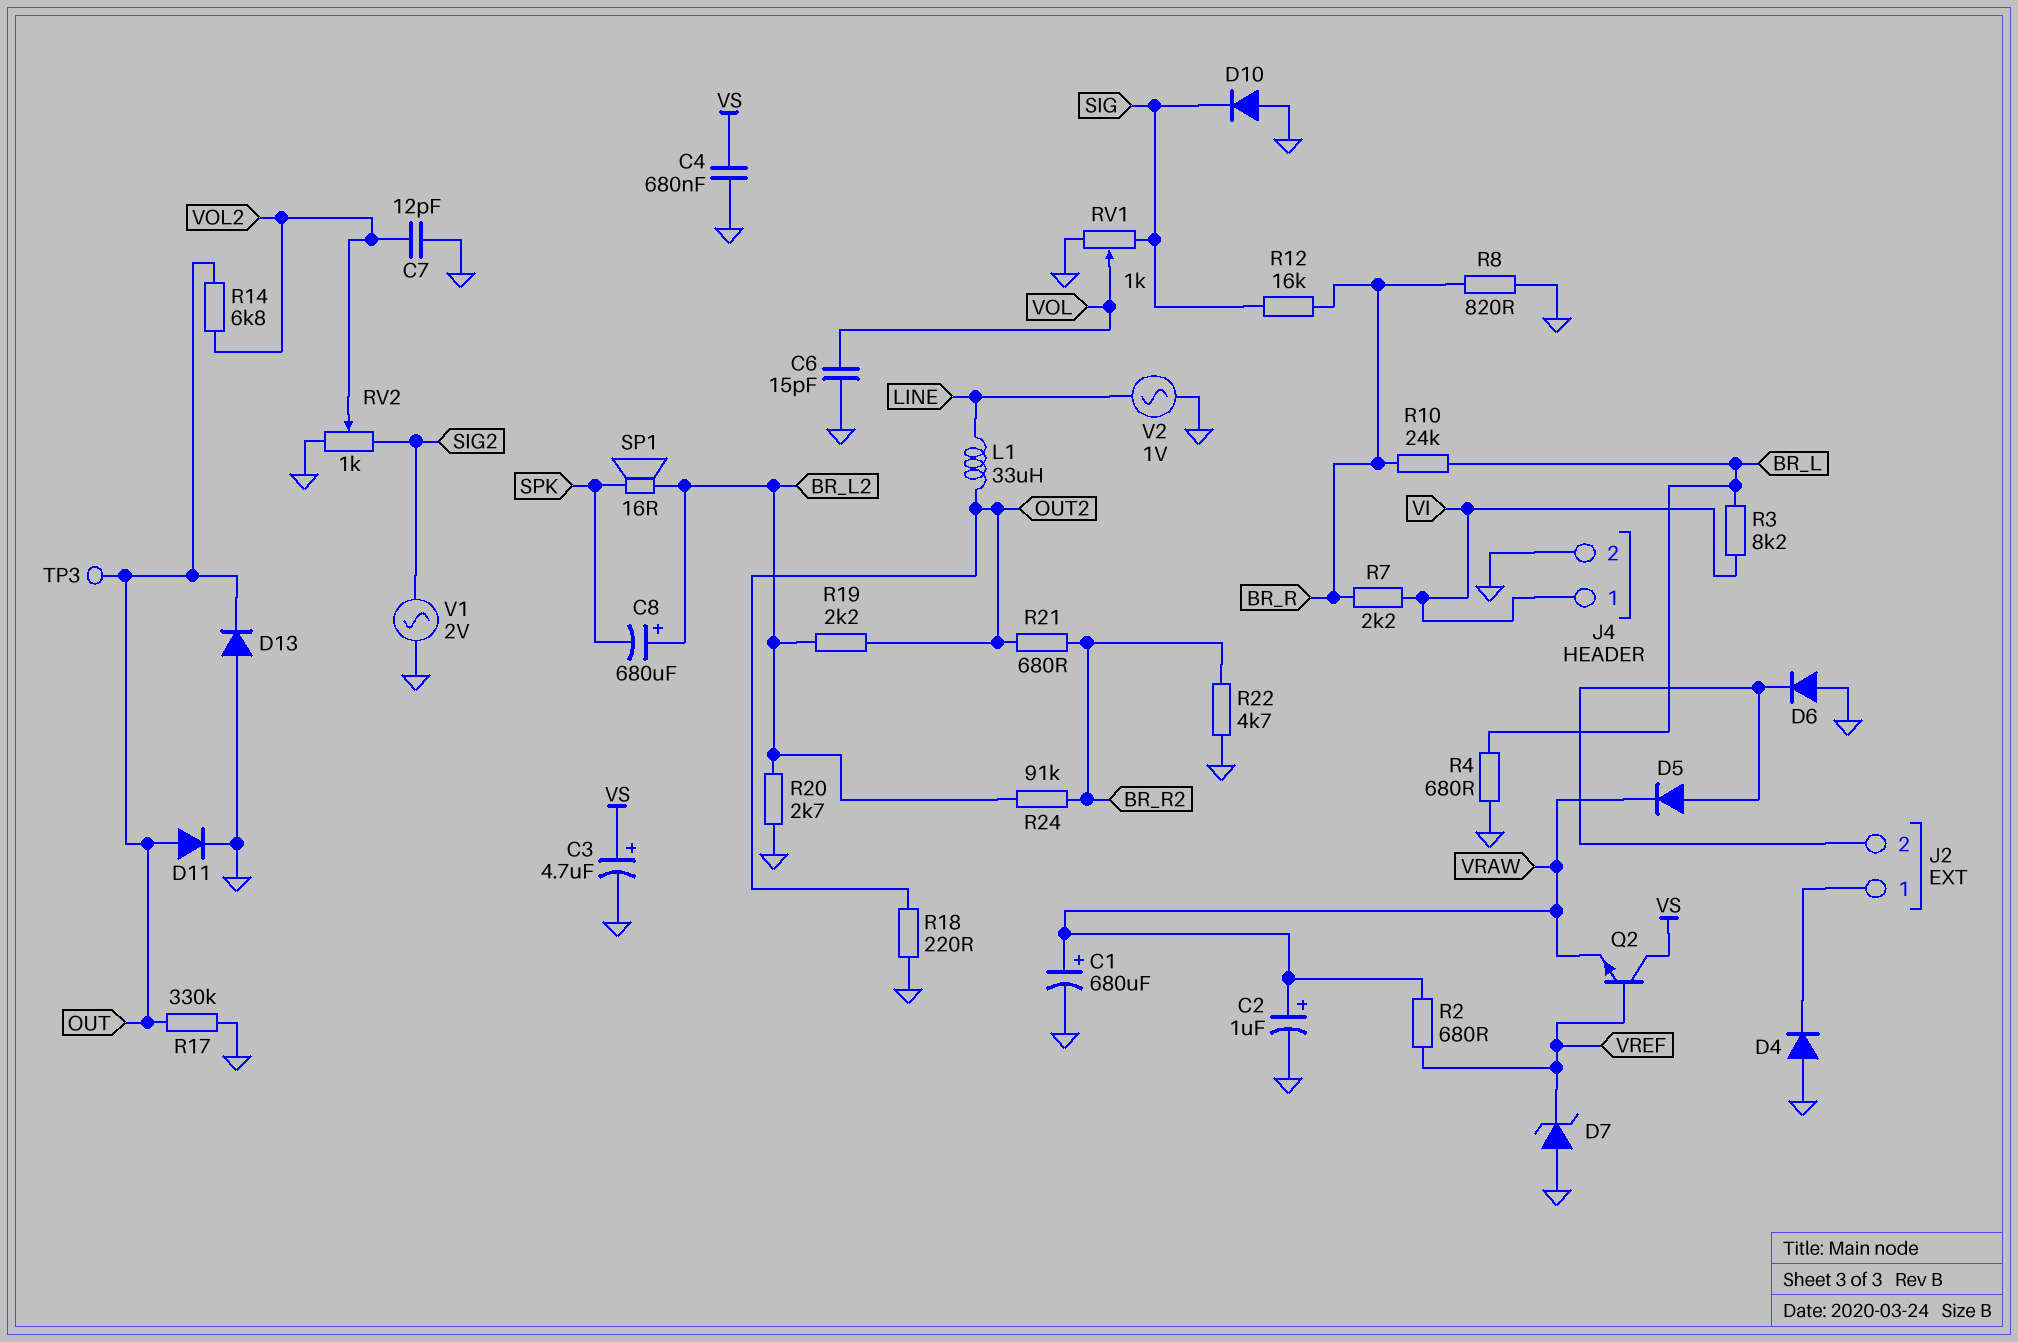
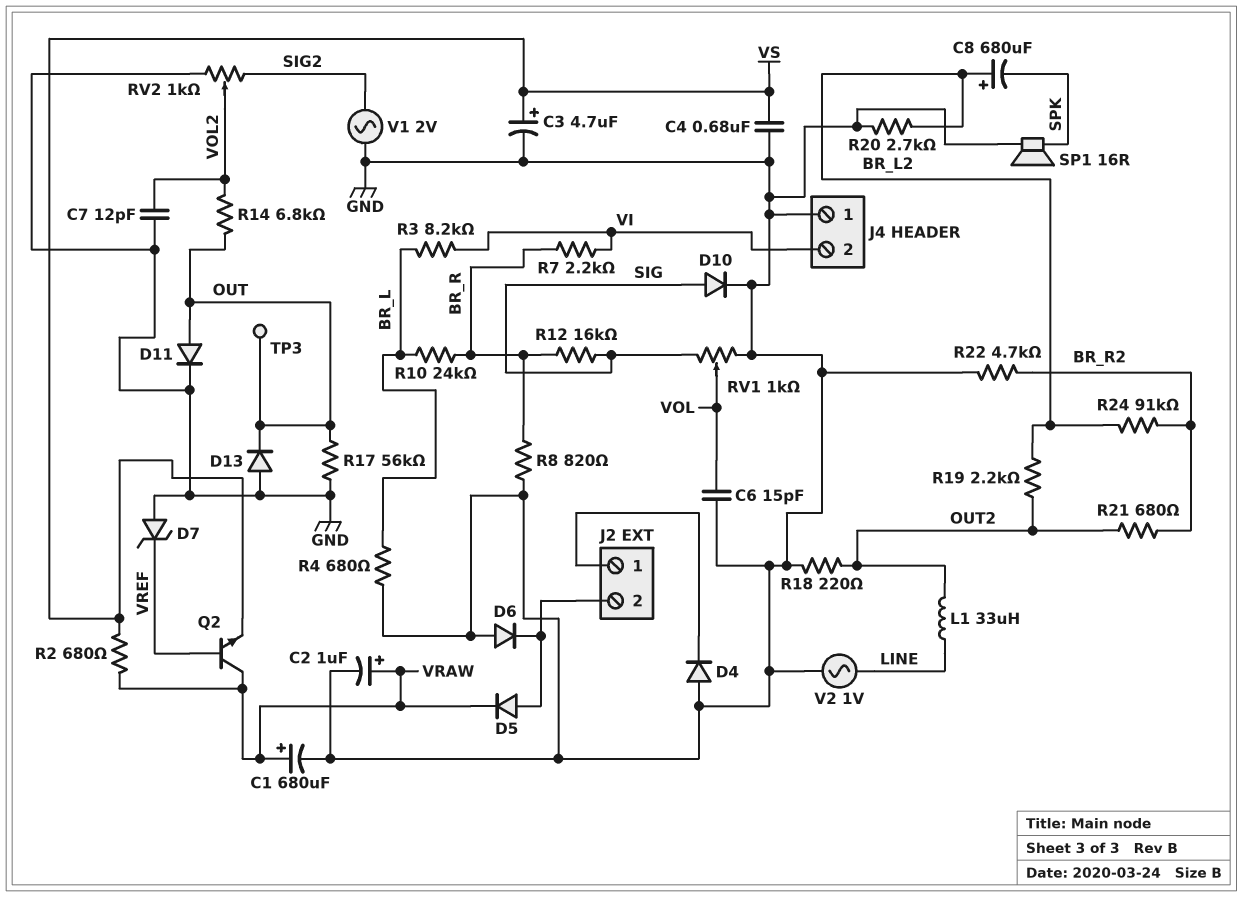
D10: diode (A GND, K SIG) -> diode (A SIG, K GND)
J4 pin 1: VI -> GND
J4 pin 2: GND -> VI
Q2: NPN (B VREF, C VS, E VRAW) -> NPN (B VREF, C VRAW, E VS)
R2: 680 (VRAW, VREF) -> 680 (VRAW, VS)
R17: 330k (GND, OUT) -> 56k (GND, OUT)
SP1: speaker 16R (BR_L2, SPK) -> speaker 16R (GND, SPK)

